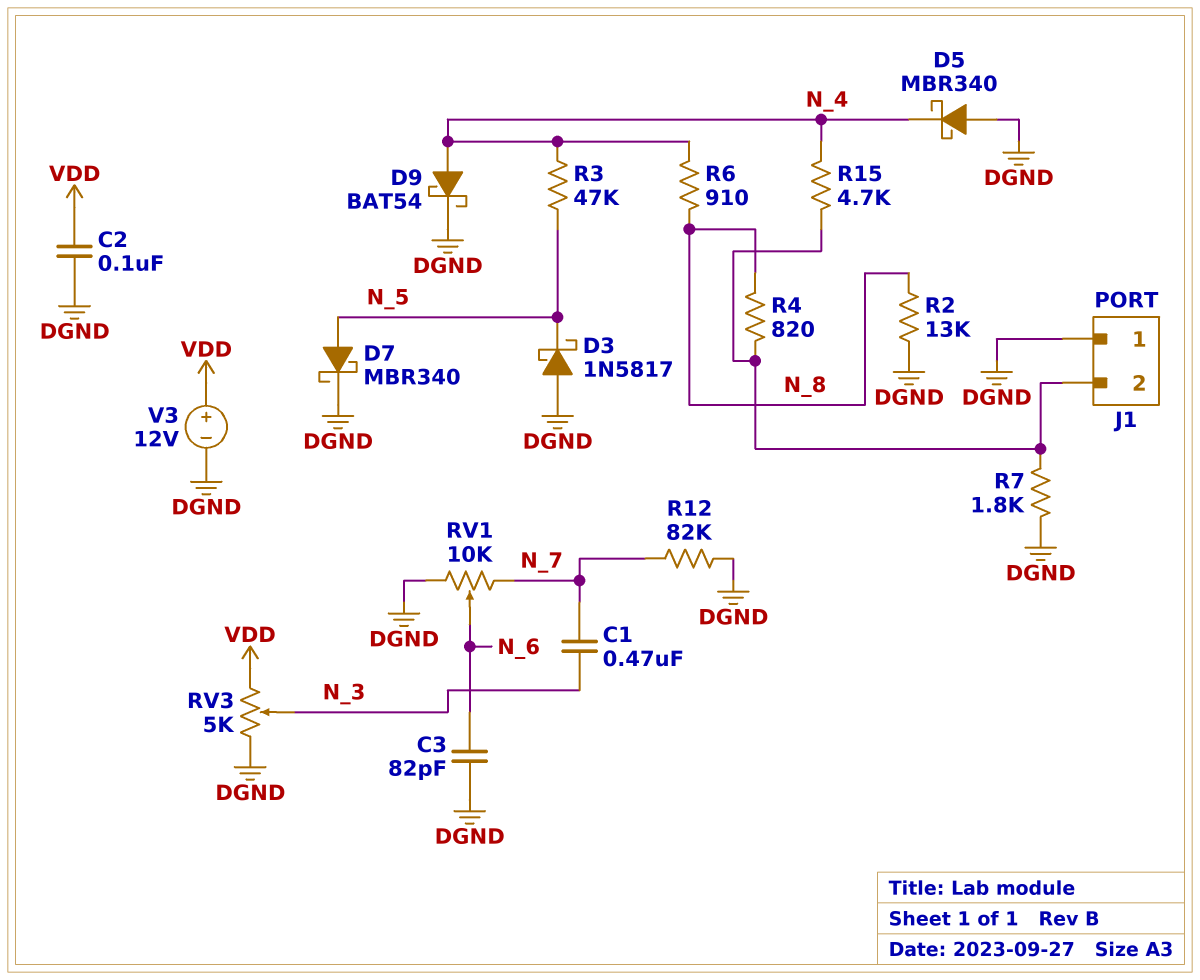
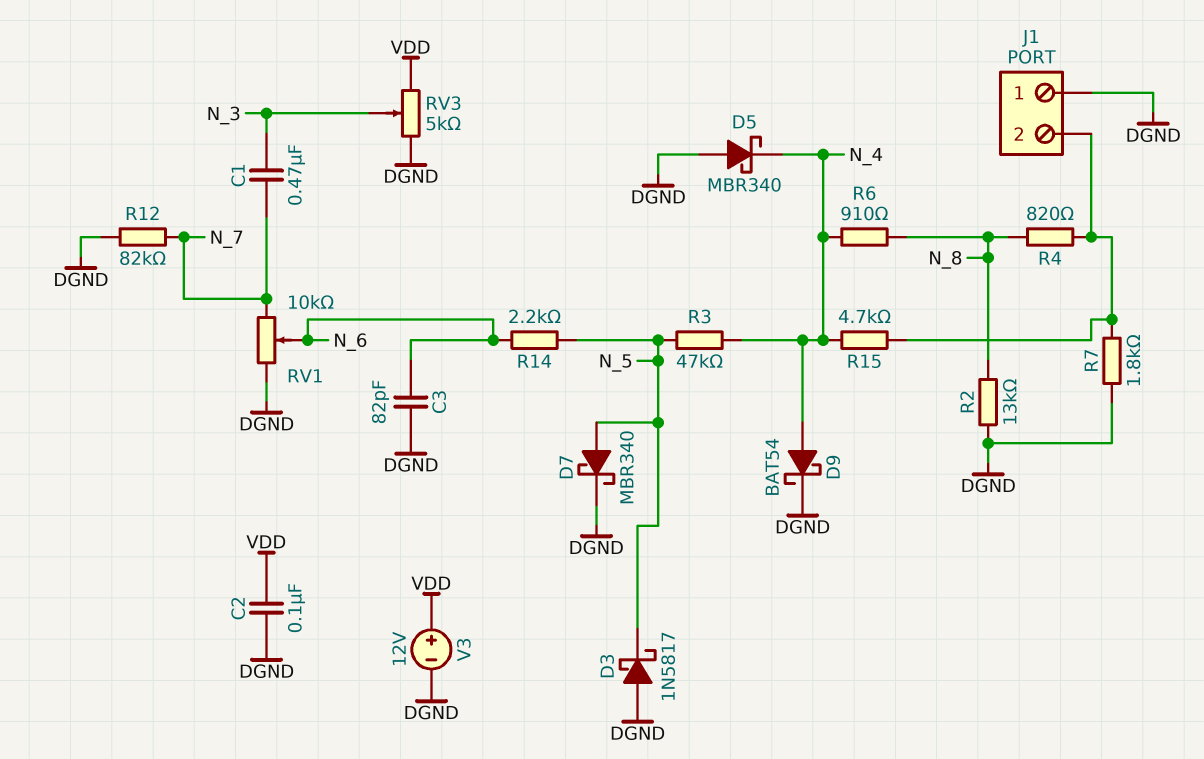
R14: none -> 2.2k (N_5, N_6)

